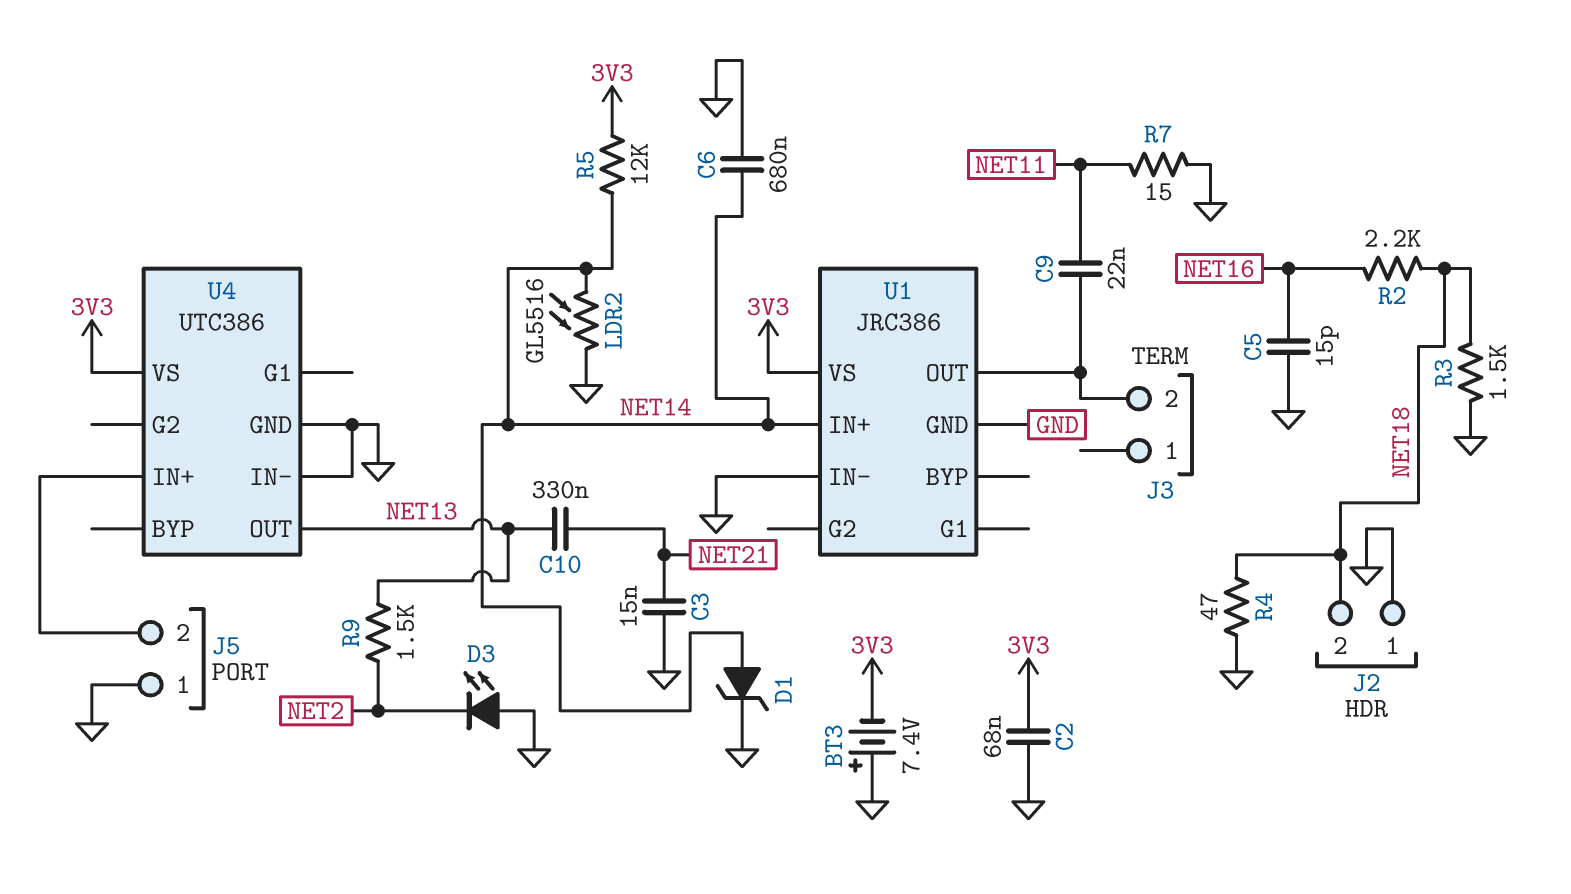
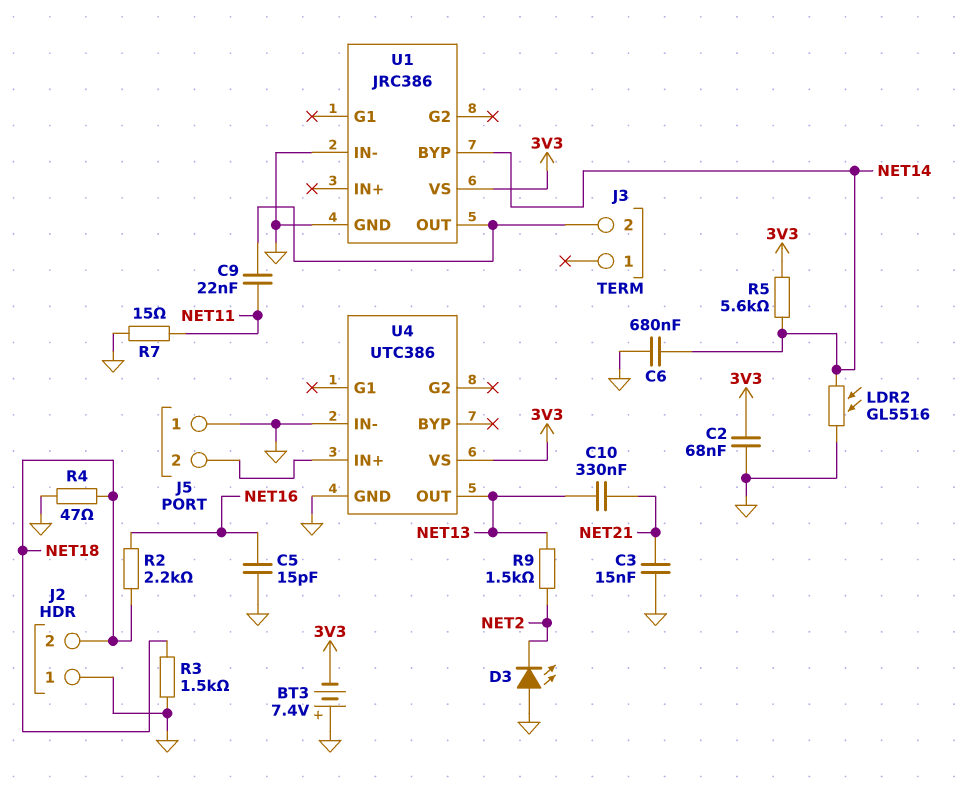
D1: zener (A NET14, K GND) -> none
R5: 12k (3V3, NET14) -> 5.6k (3V3, NET14)
U1 pin BYP: none -> NET14
U1 pin IN+: NET14 -> none

